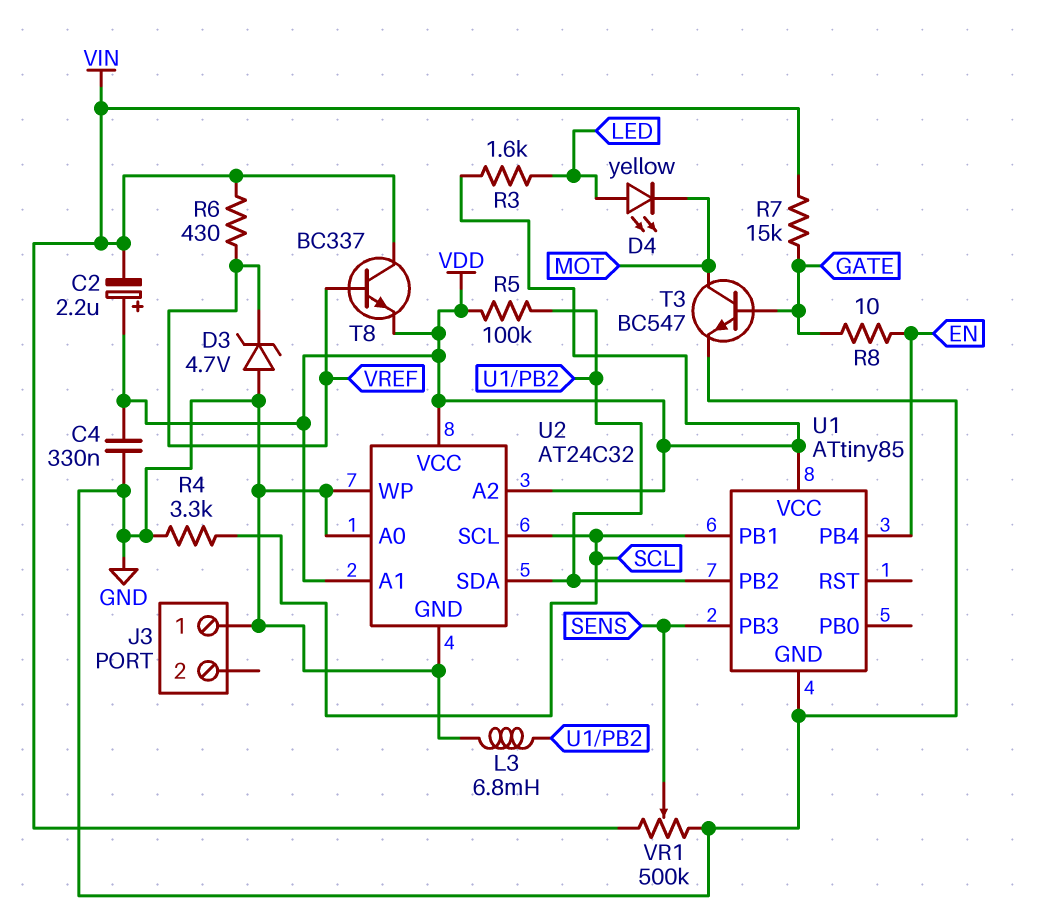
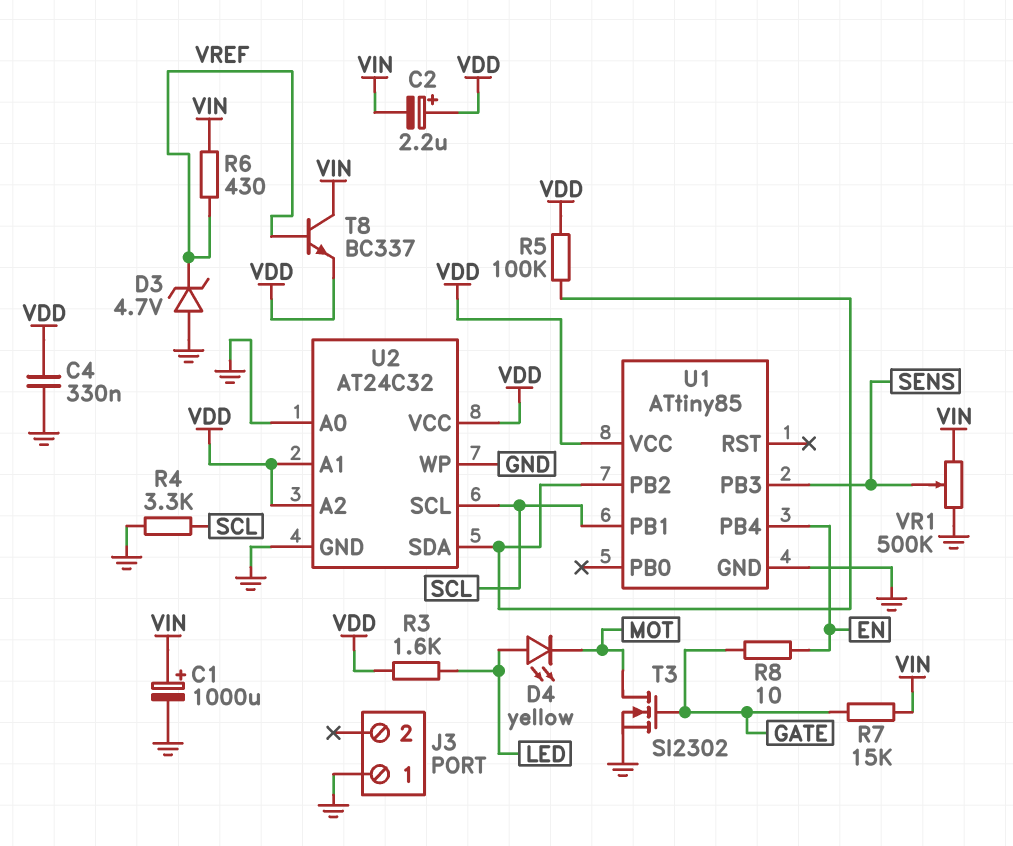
C1: none -> 1000uF (plus VIN, minus GND)
L3: 6.8mH (GND, U1/PB2) -> none
T3: NPN BC547 (B GATE, C MOT, E GND) -> NMOS SI2302 (G GATE, D MOT, S GND)

